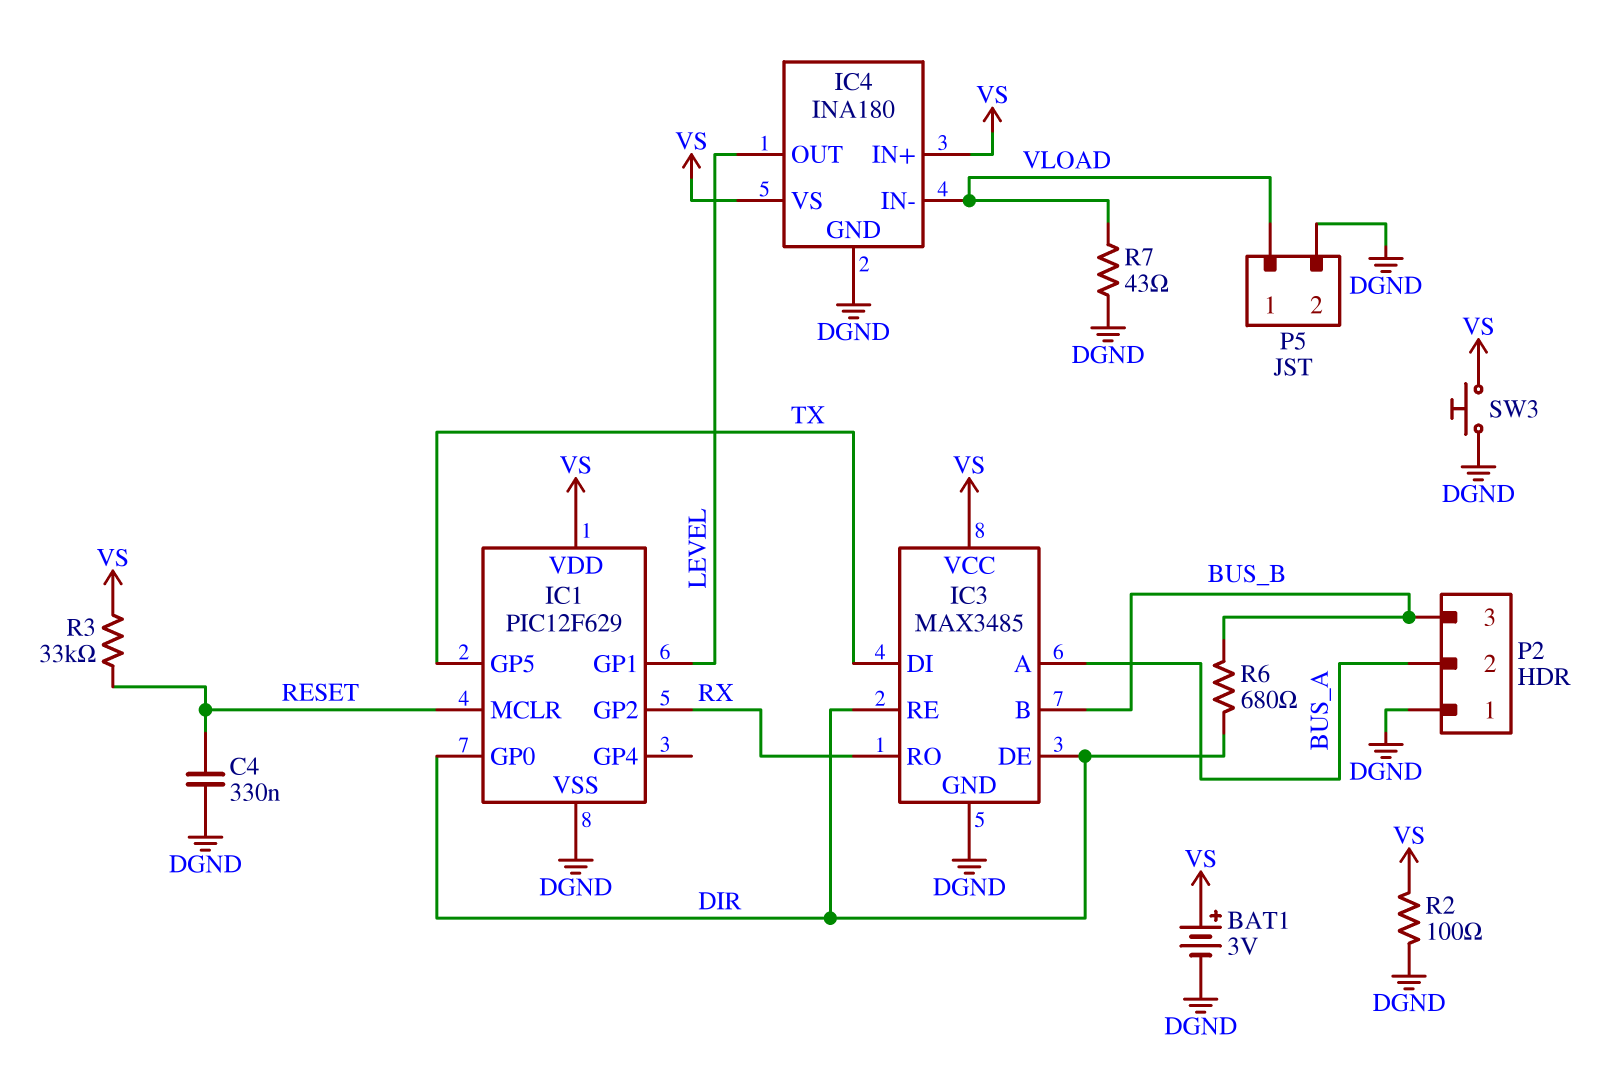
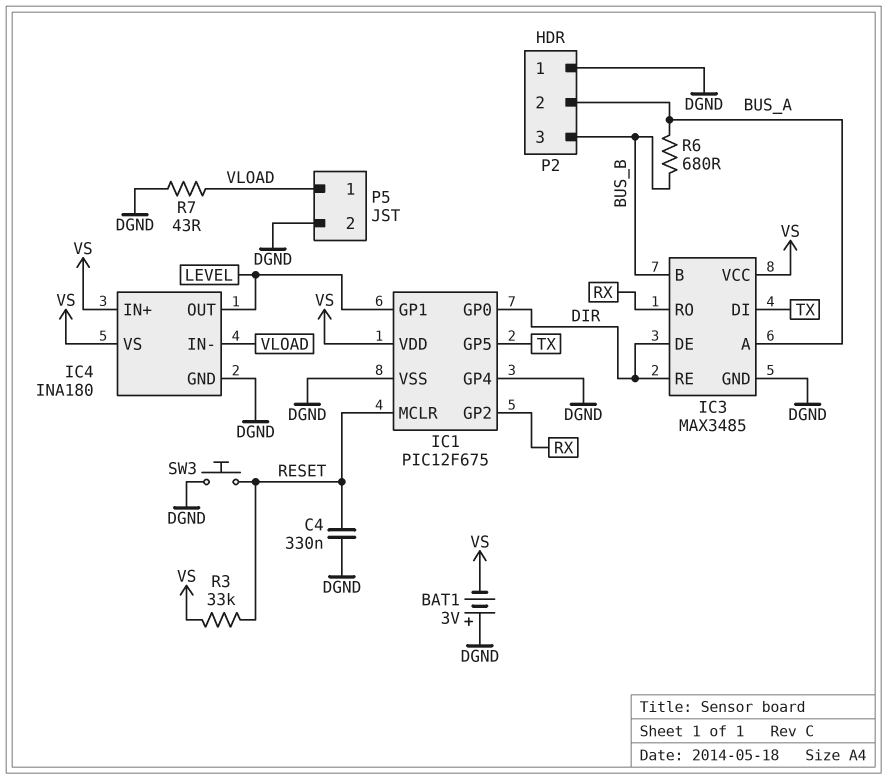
BAT1: 3V (plus VS, minus DGND) -> 3V (plus DGND, minus VS)
IC1: PIC12F629 -> PIC12F675
IC1 pin GP4: none -> DGND
R2: 100 (DGND, VS) -> none
R6: 680 (BUS_B, DIR) -> 680 (BUS_A, BUS_B)
SW3: button (DGND, VS) -> button (DGND, RESET)

